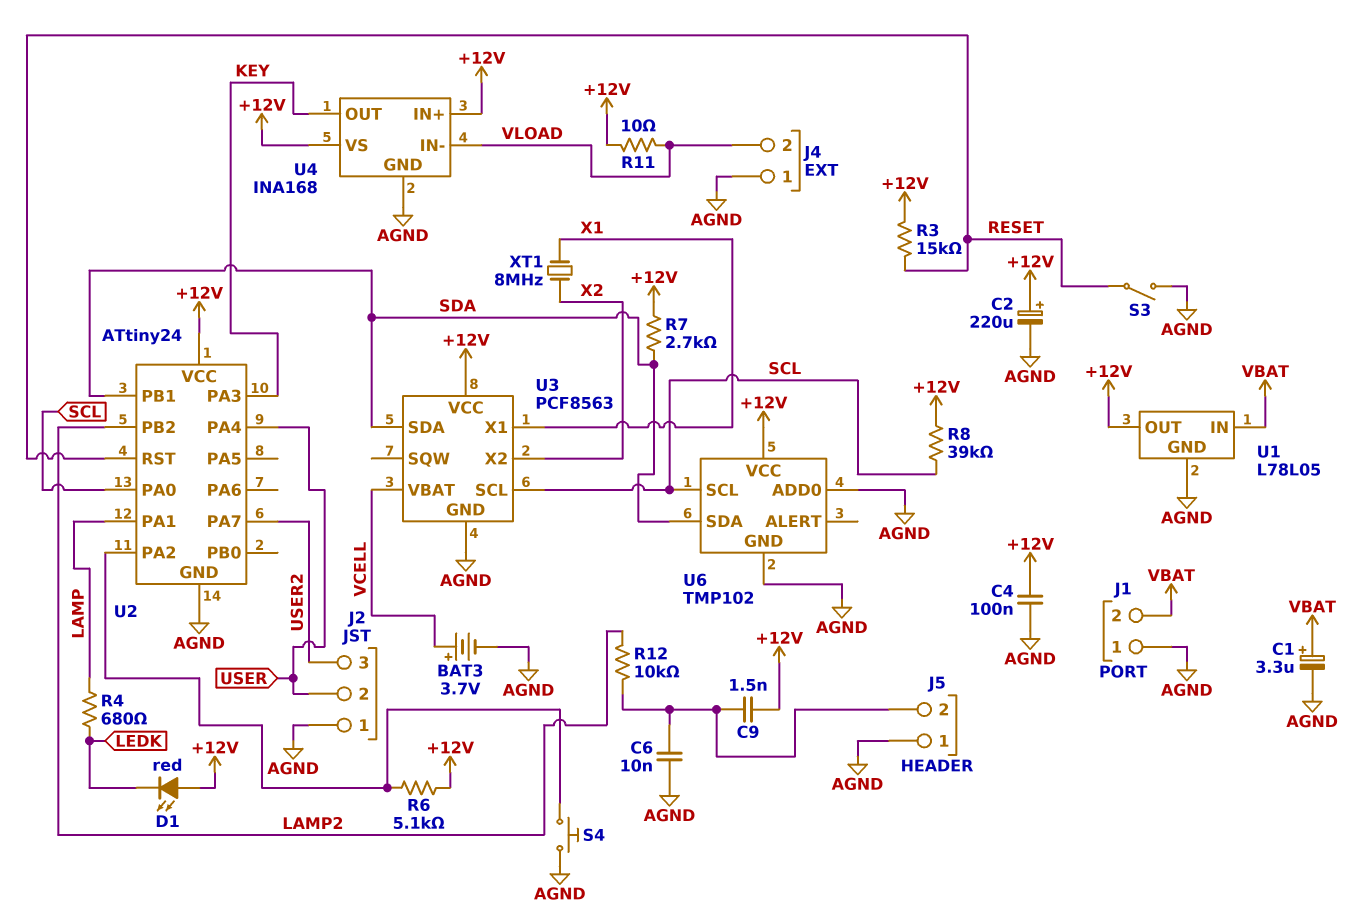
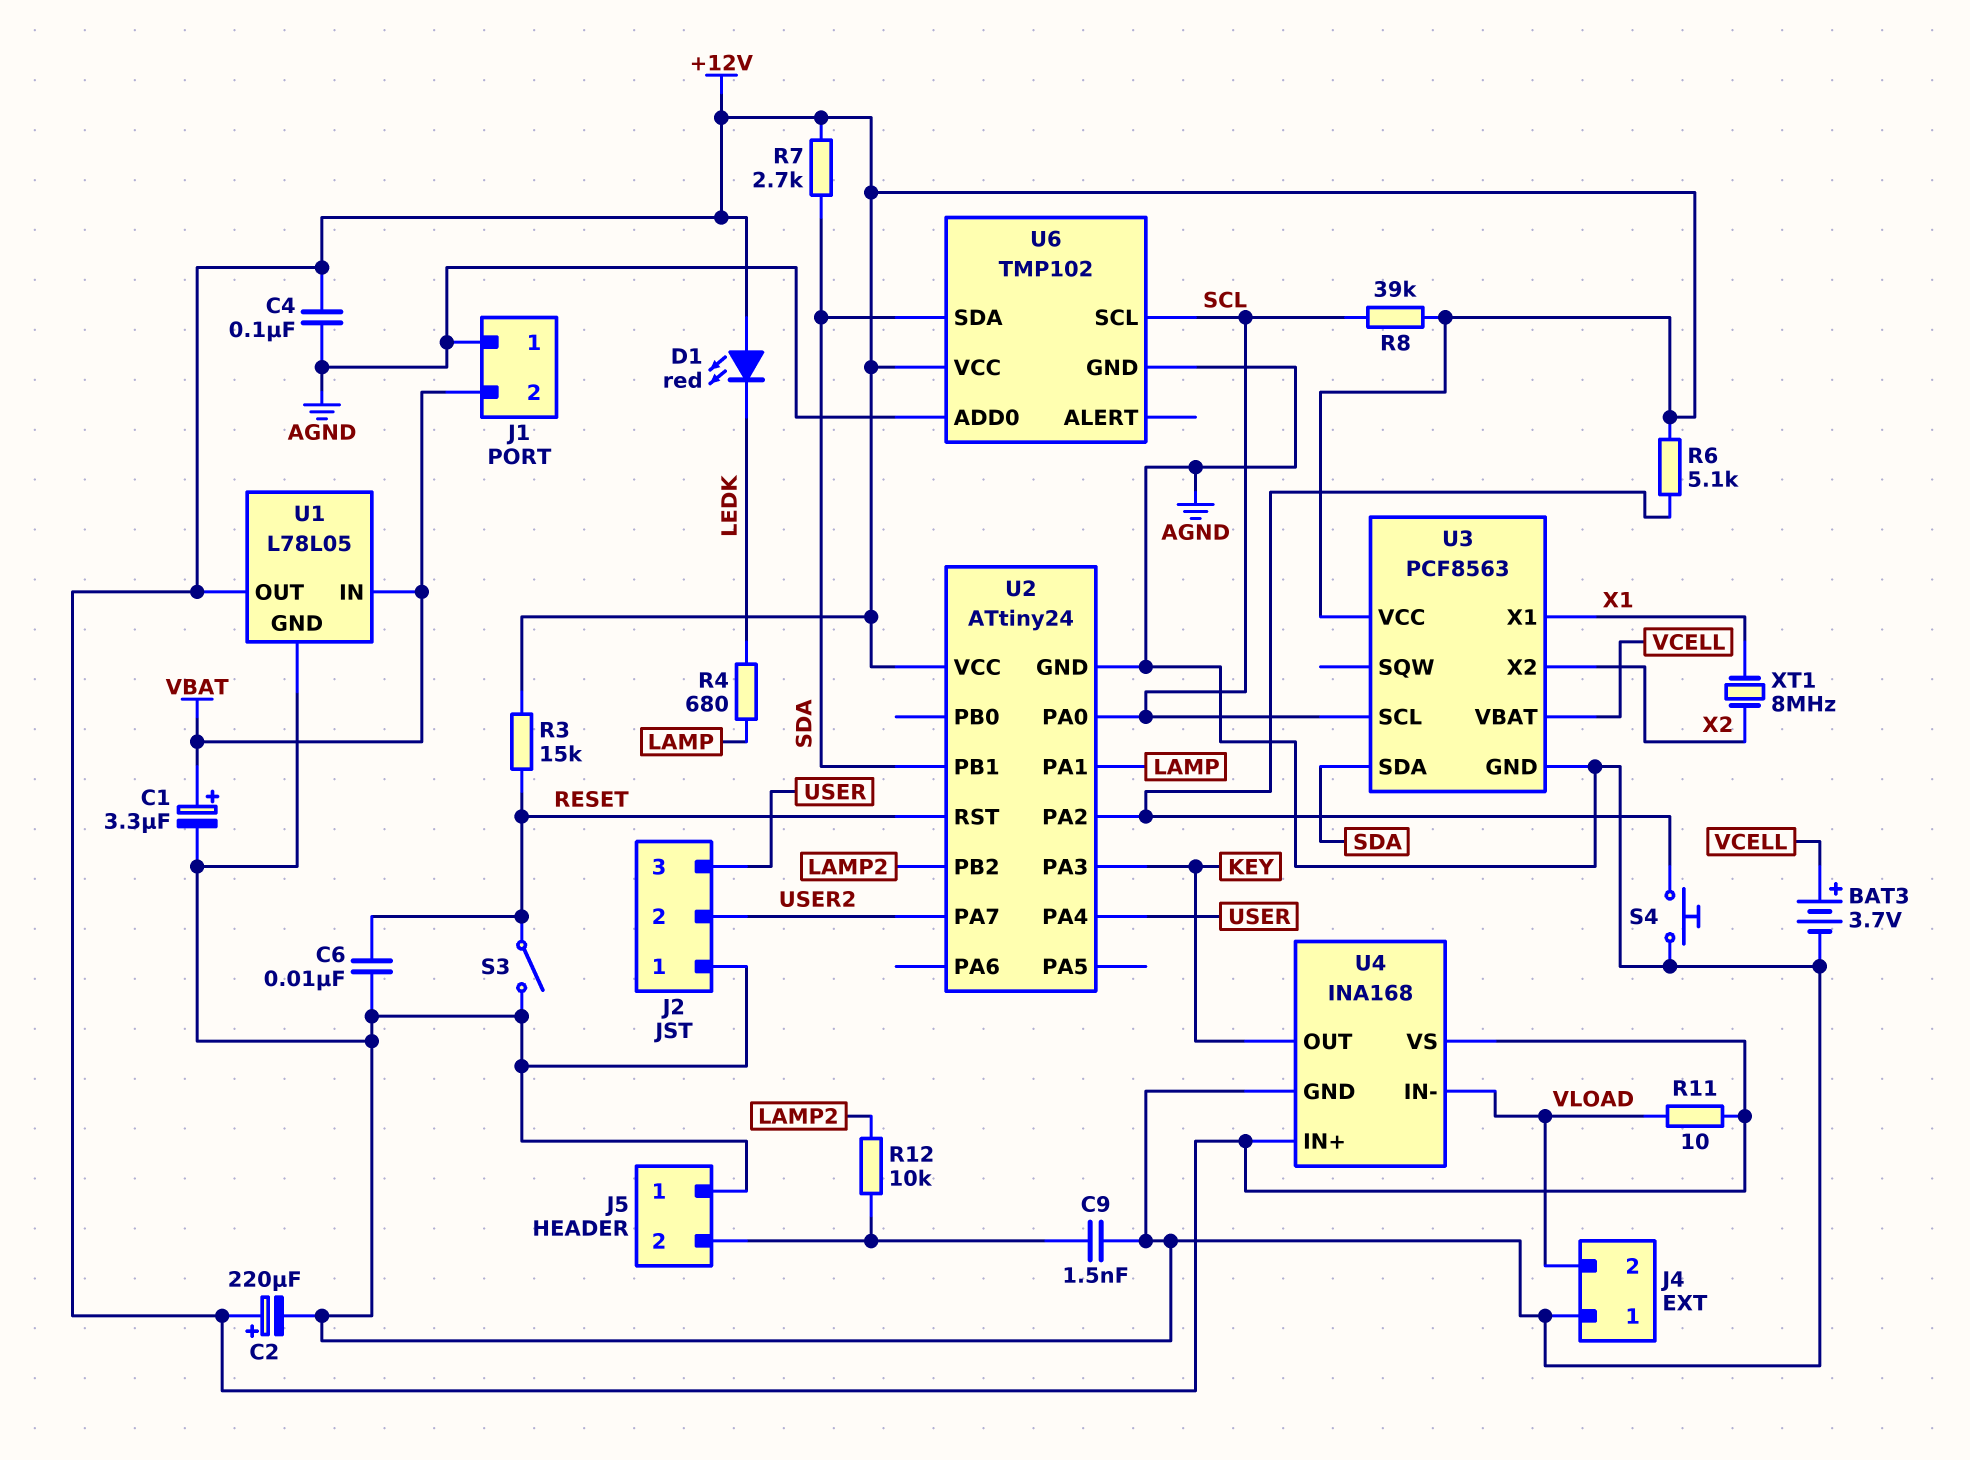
C6: 10nF (AGND, J5/2) -> 10nF (AGND, RESET)
C9: 1.5nF (+12V, J5/2) -> 1.5nF (AGND, J5/2)
J2 pin 2: USER -> USER2
J2 pin 3: USER2 -> USER

